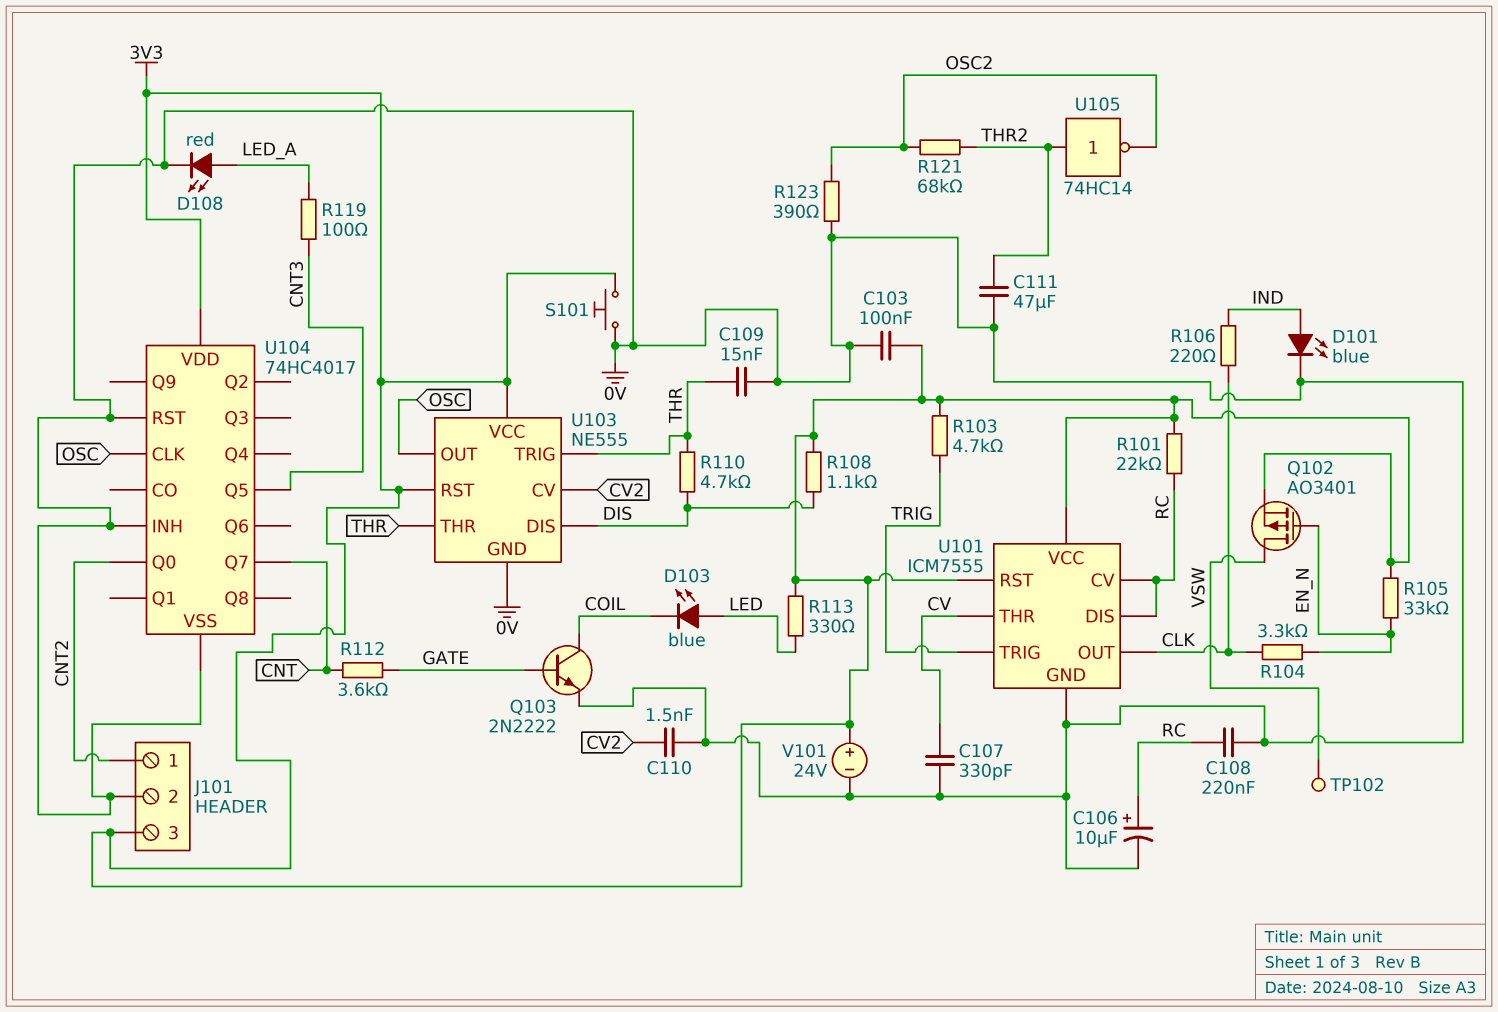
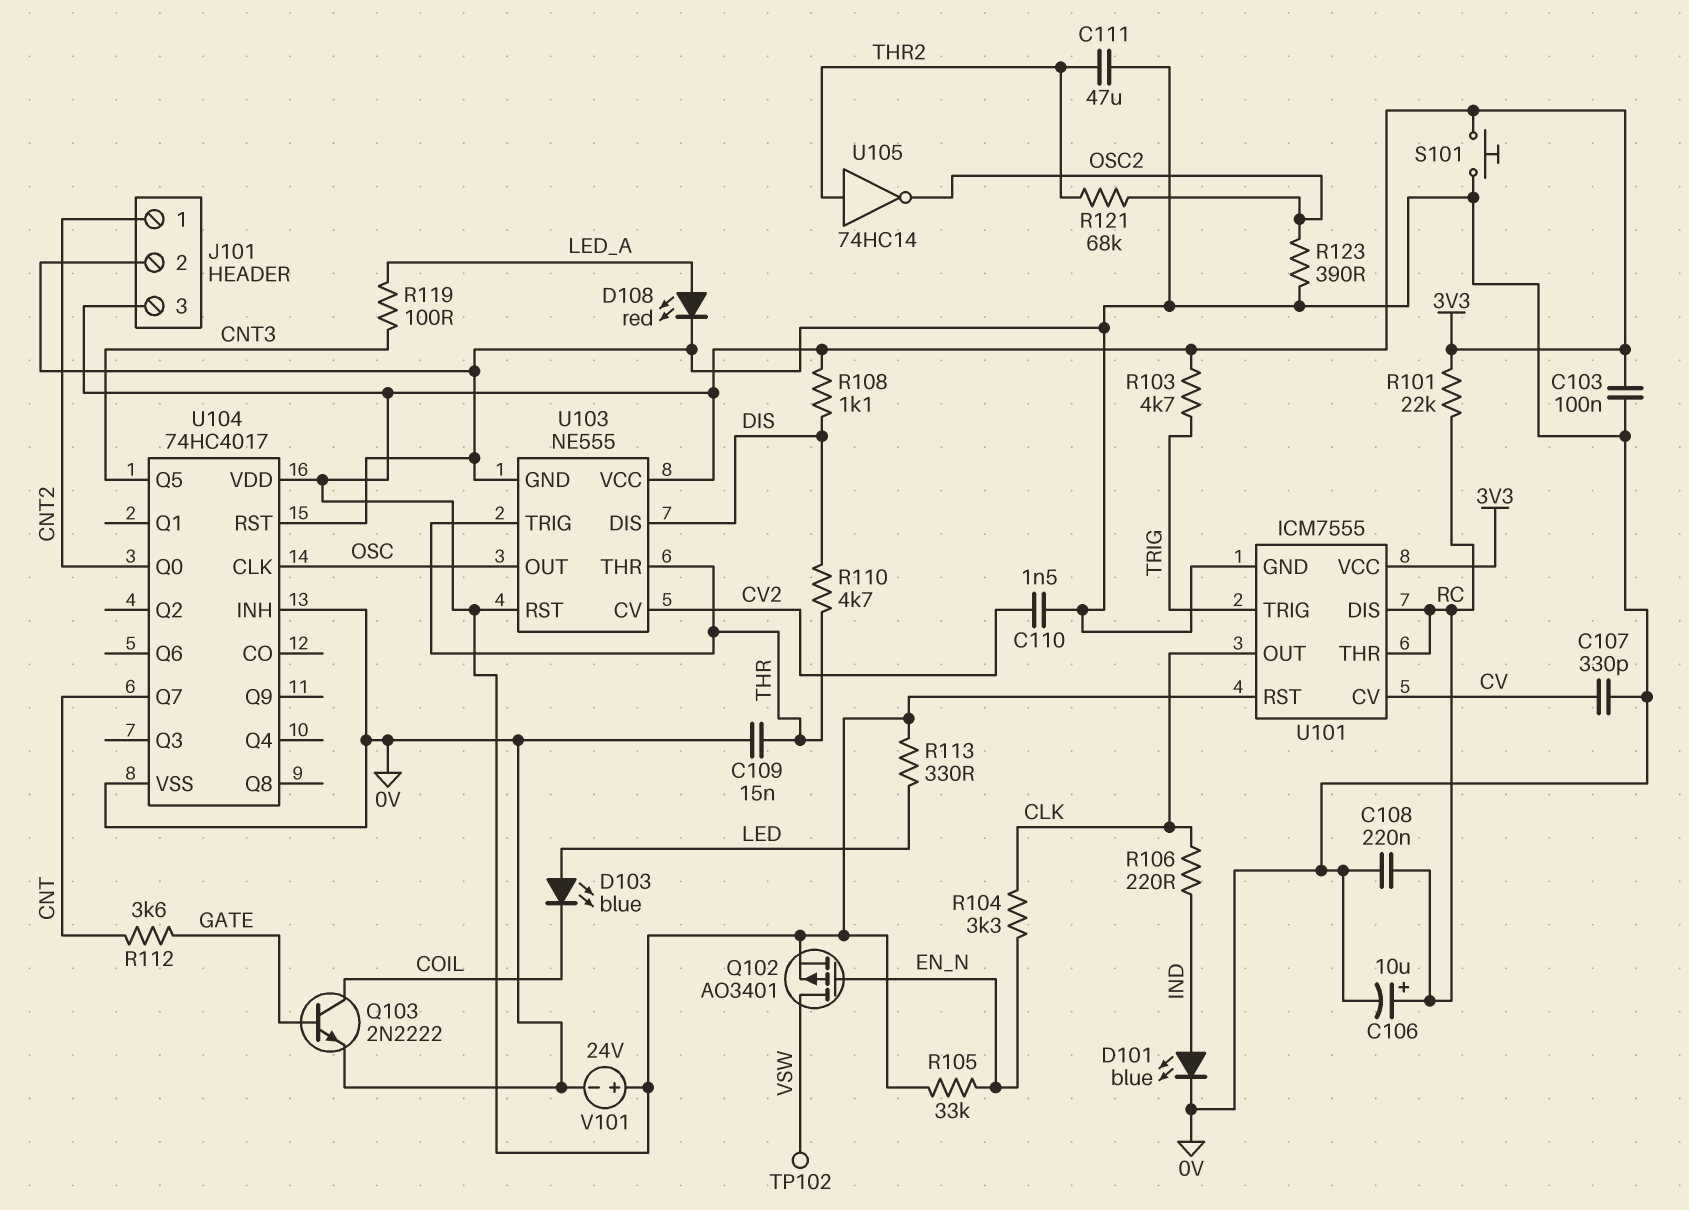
U101 pin CV: RC -> CV
U101 pin THR: CV -> RC

